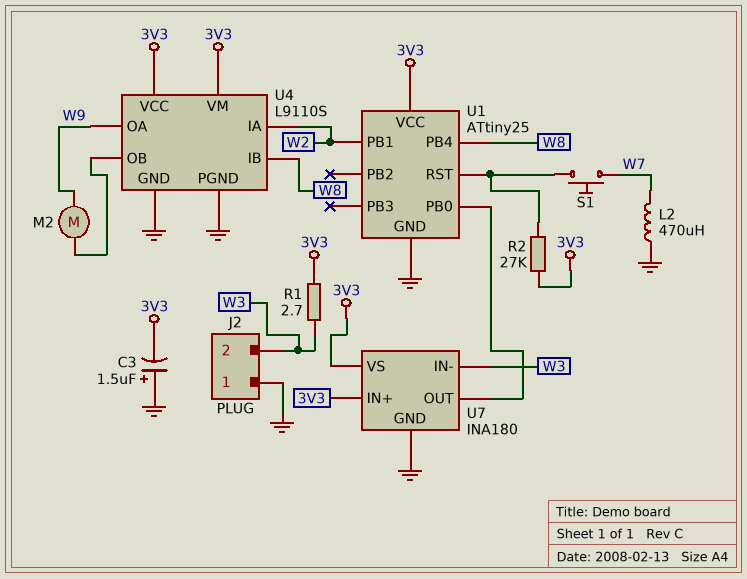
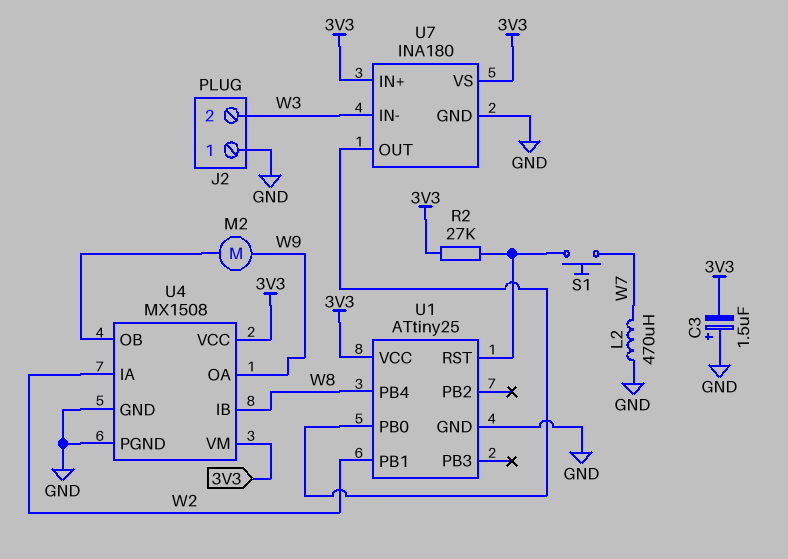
R1: 2.7 (3V3, W3) -> none
U4: L9110S -> MX1508

